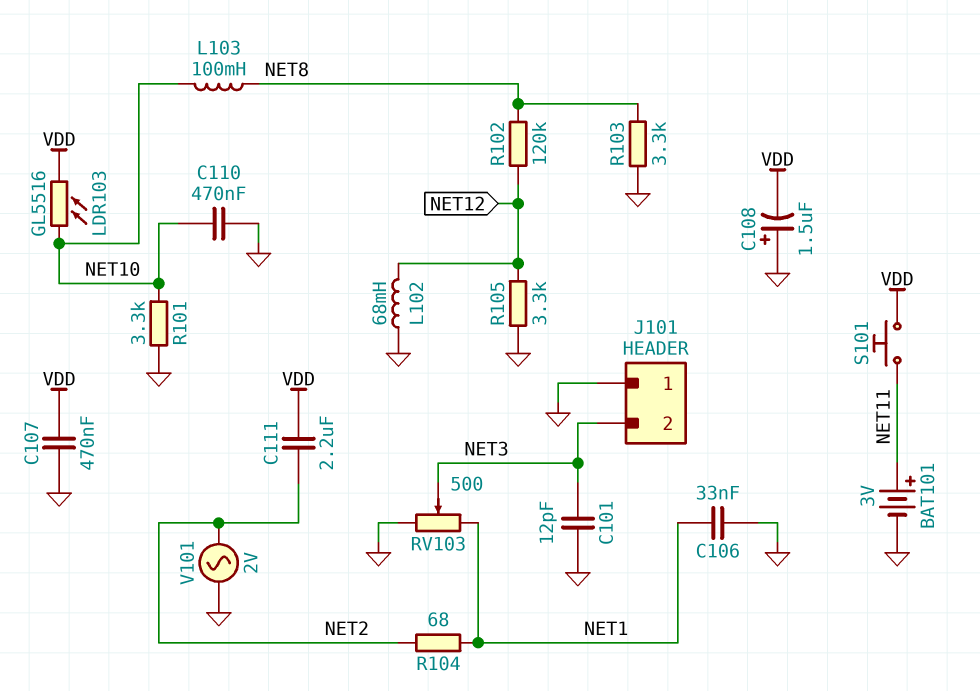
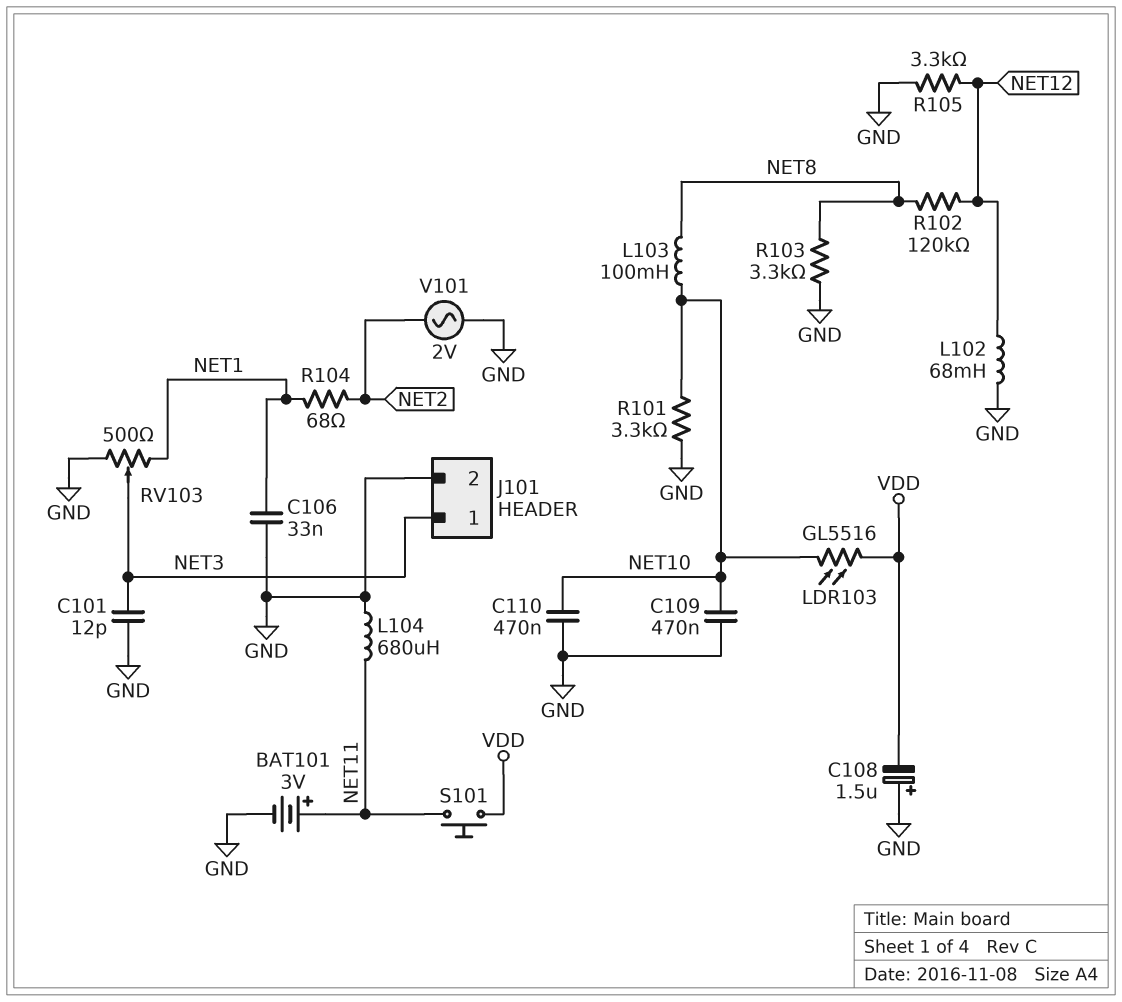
C107: 470nF (GND, VDD) -> none
C109: none -> 470nF (GND, NET10)
C111: 2.2uF (NET2, VDD) -> none
J101 pin 1: GND -> NET3
J101 pin 2: NET3 -> GND
L104: none -> 680uH (GND, NET11)

